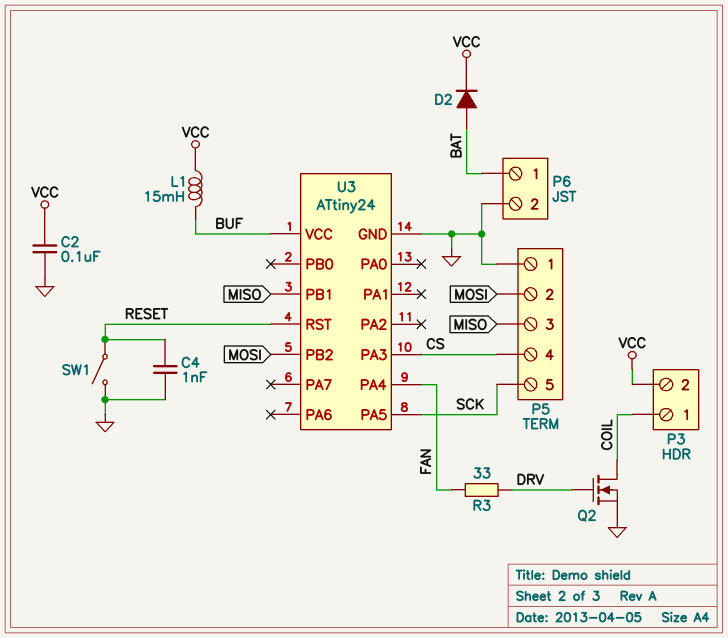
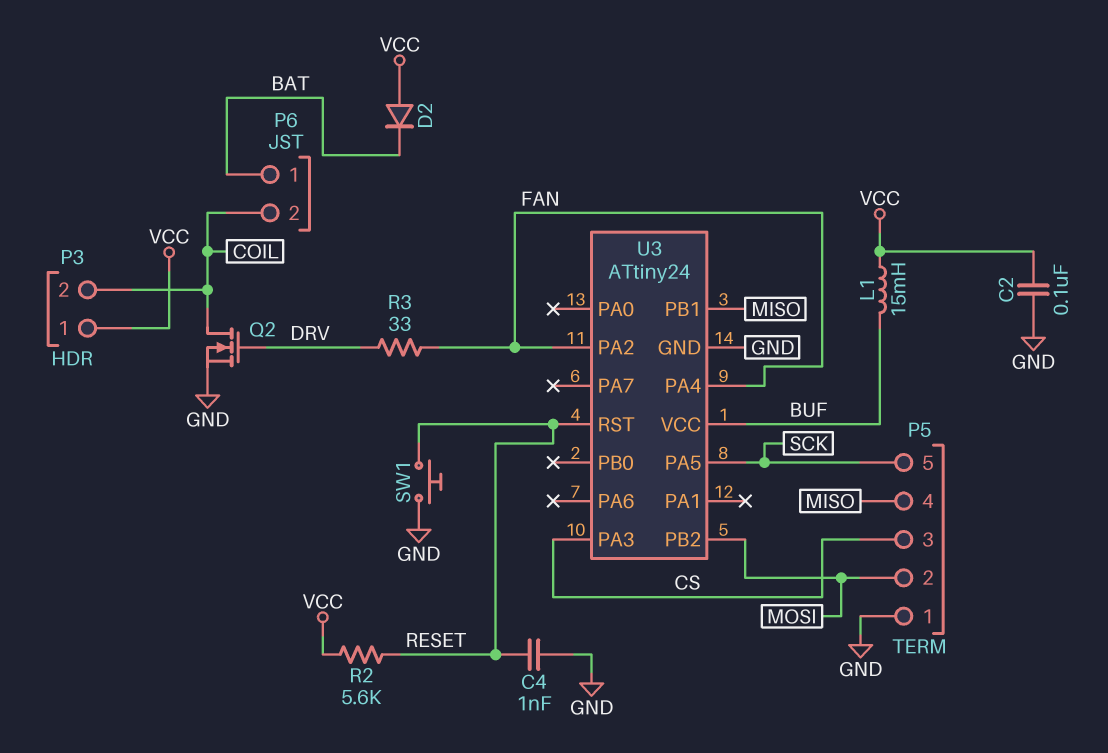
D2: diode (A BAT, K VCC) -> diode (A VCC, K BAT)
P3 pin 1: COIL -> VCC
P3 pin 2: VCC -> COIL
P5 pin 3: MISO -> CS
P5 pin 4: CS -> MISO
P6 pin 2: GND -> COIL
R2: none -> 5.6k (RESET, VCC)
SW1: switch (GND, RESET) -> button (GND, RESET)
U3 pin PA2: none -> FAN

